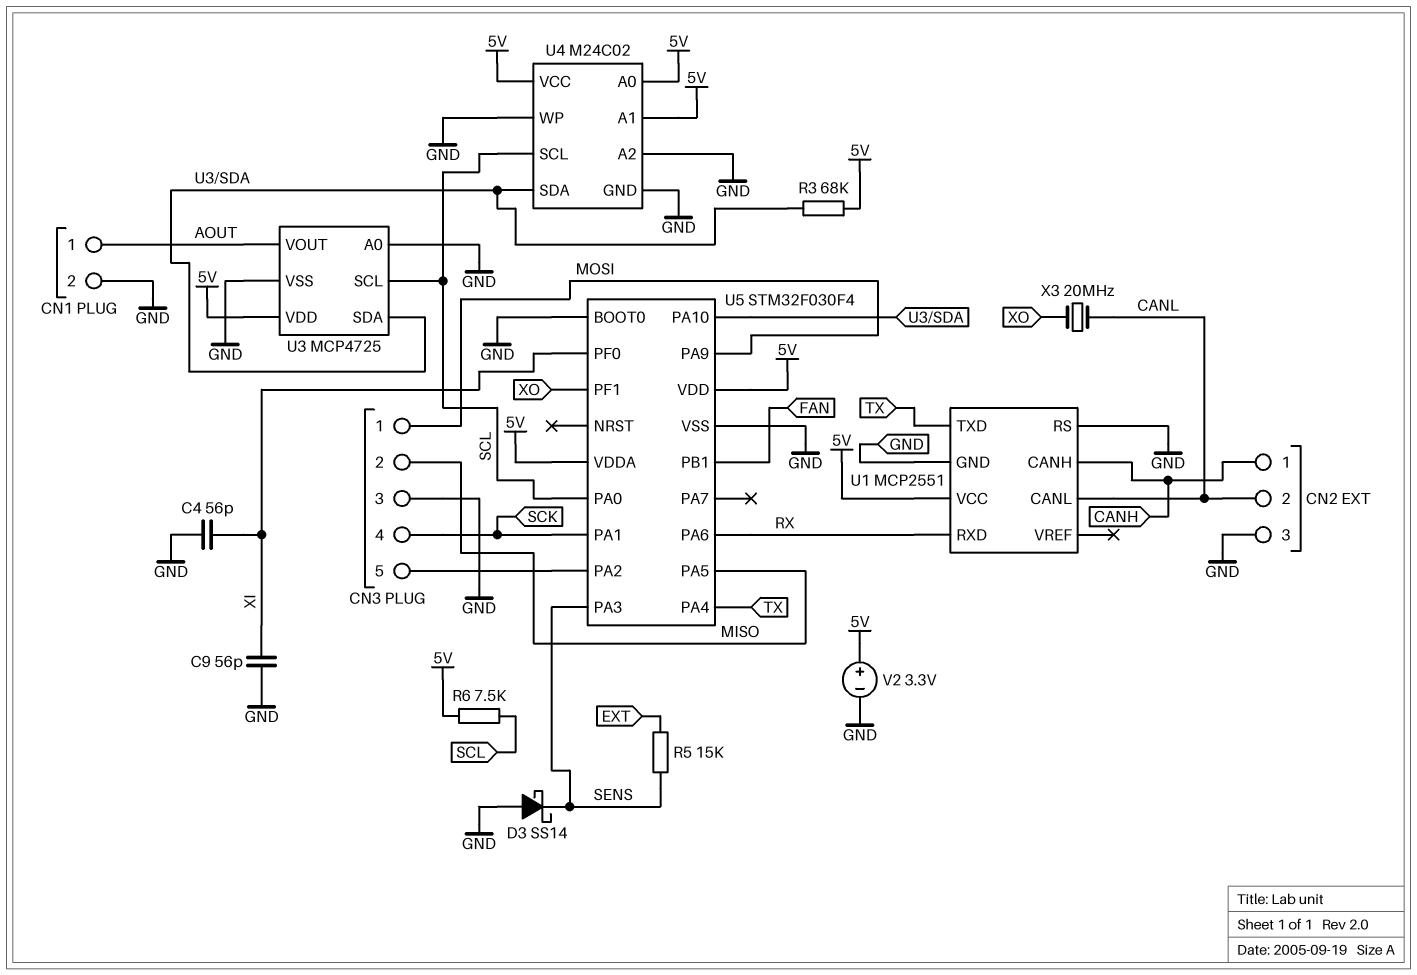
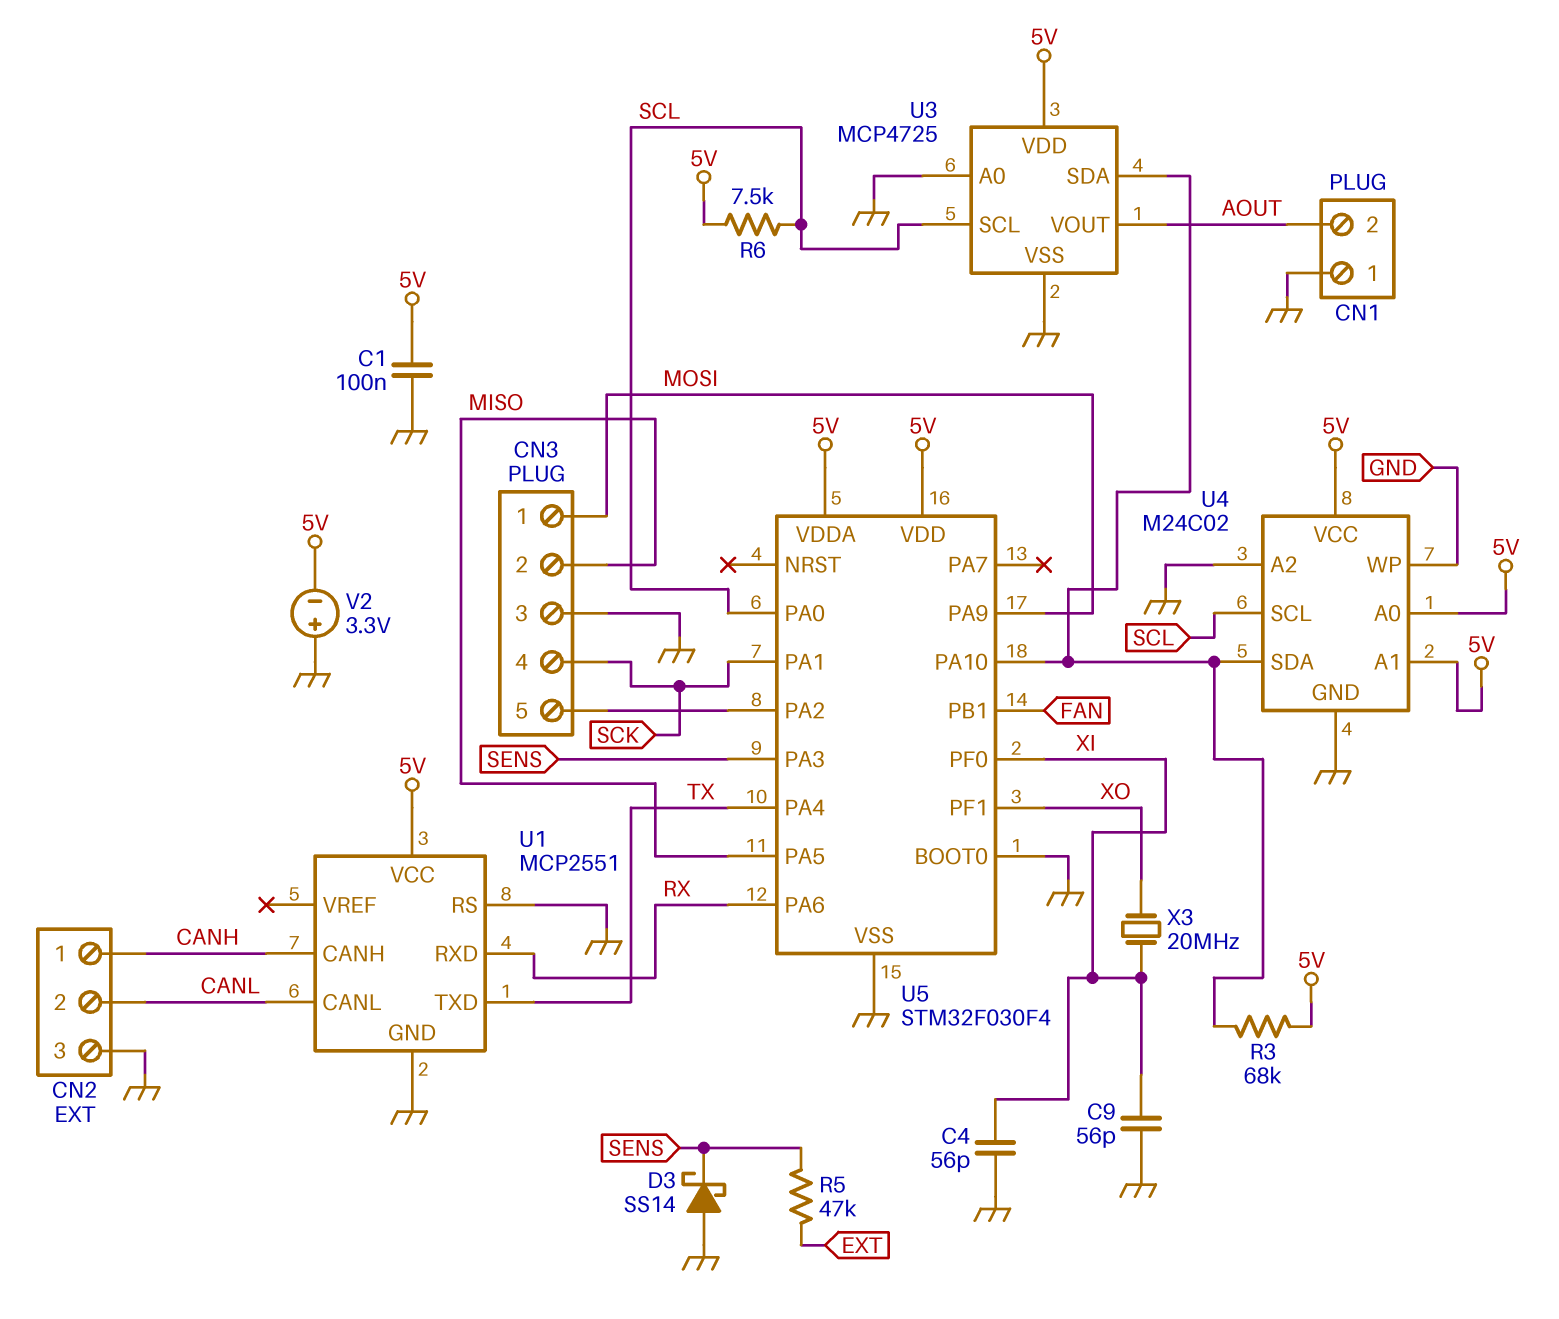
C1: none -> 100nF (5V, GND)
CN1 pin 1: AOUT -> GND
CN1 pin 2: GND -> AOUT
R5: 15k (EXT, SENS) -> 47k (EXT, SENS)
V2: 3.3V (plus 5V, minus GND) -> 3.3V (plus GND, minus 5V)
X3: 20MHz (CANL, XO) -> 20MHz (XI, XO)

